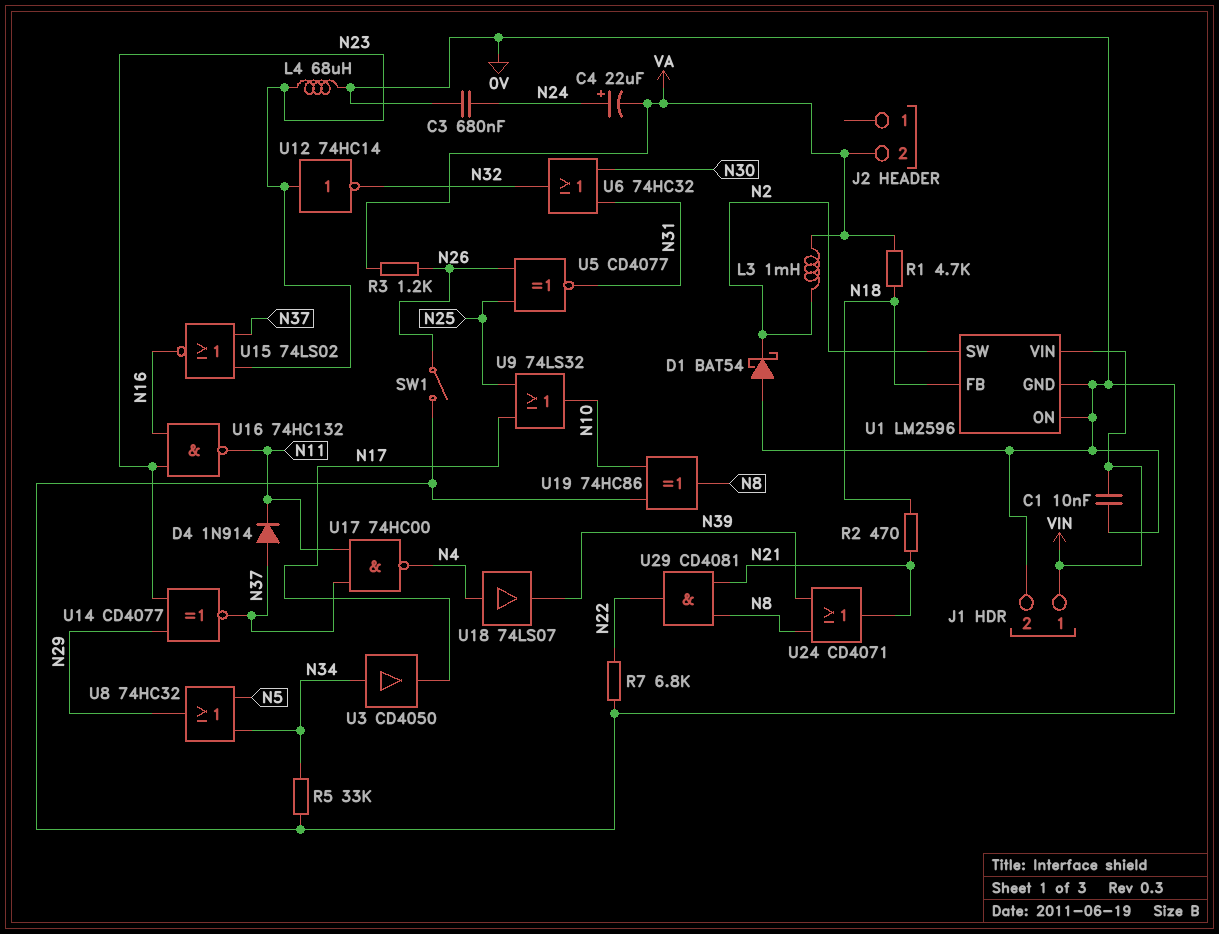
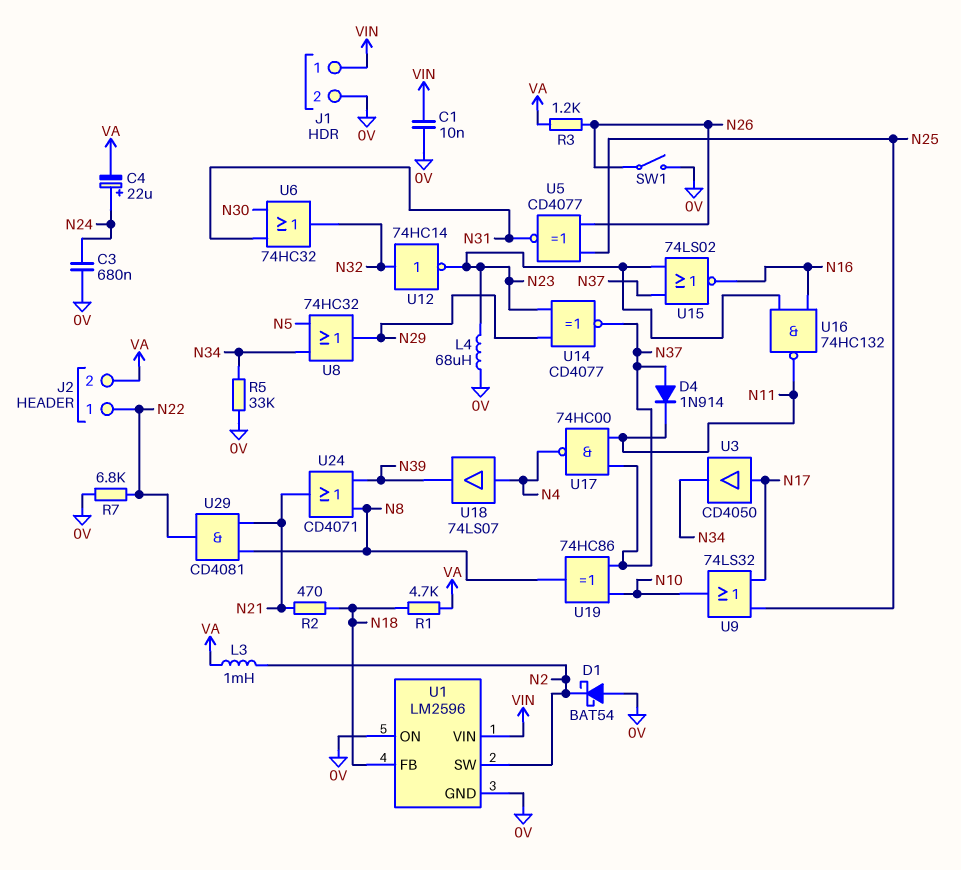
J2 pin 1: none -> N22
U3: buffer CD4050 (in N34, out N17) -> buffer CD4050 (in N17, out N34)
U12: NOT 74HC14 (in N23, out N32) -> NOT 74HC14 (in N32, out N23)
U19: XOR 74HC86 (in 0V, in N10, out N8) -> XOR 74HC86 (in N10, in N37, out N8)

